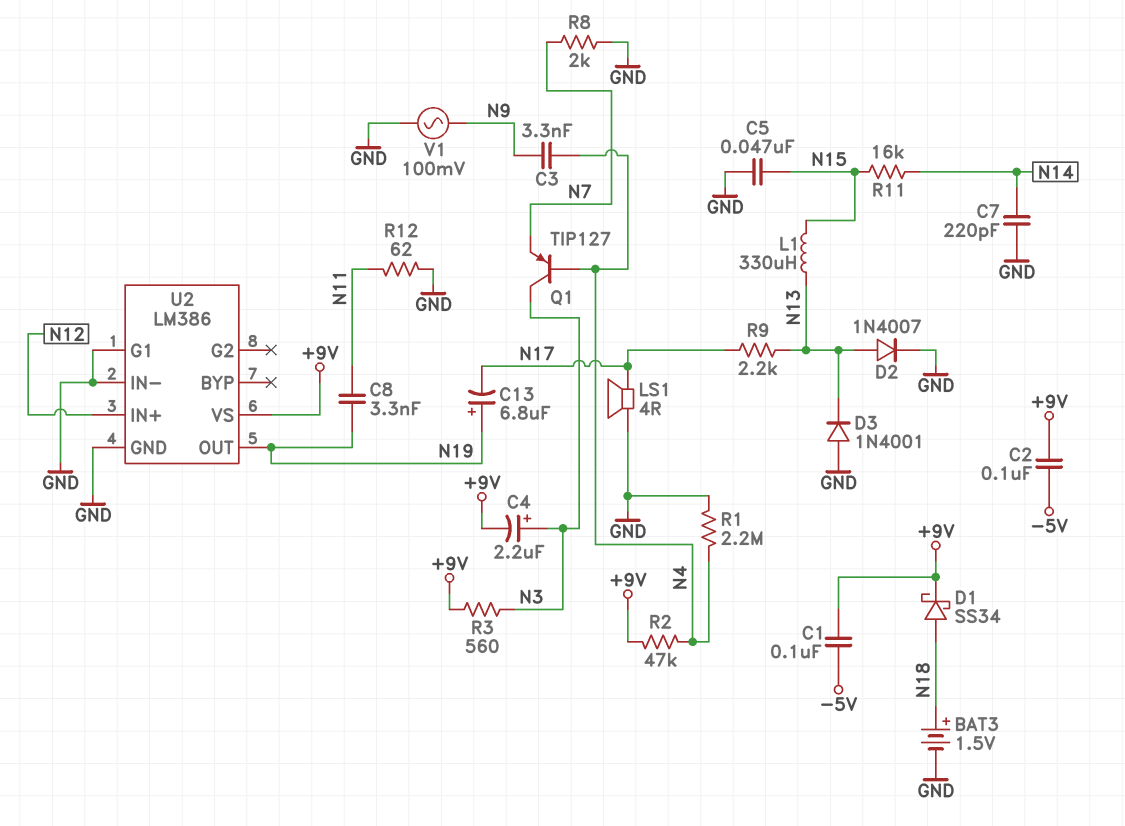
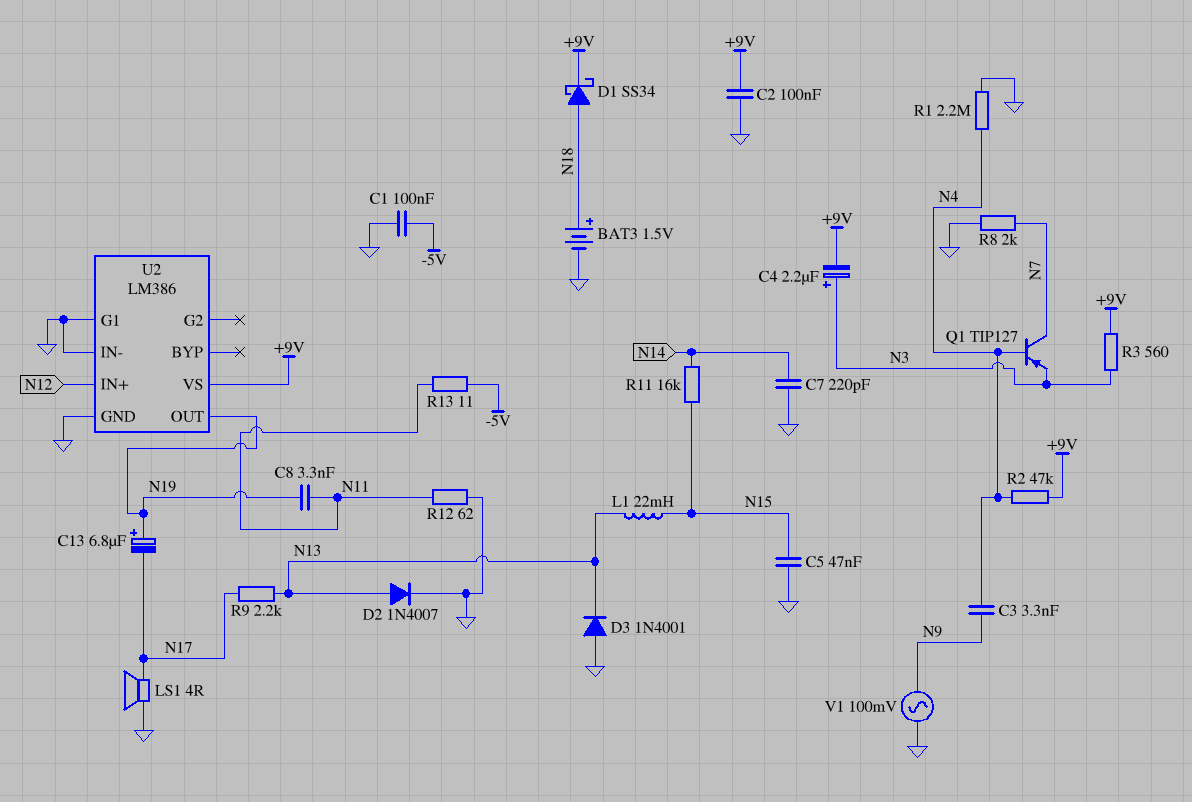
C1: 100nF (+9V, -5V) -> 100nF (-5V, GND)
C2: 100nF (+9V, -5V) -> 100nF (+9V, GND)
L1: 330uH (N13, N15) -> 22mH (N13, N15)
Q1: PNP TIP127 (B N4, C N3, E N7) -> PNP TIP127 (B N4, C N7, E N3)
R13: none -> 11 (-5V, N11)

